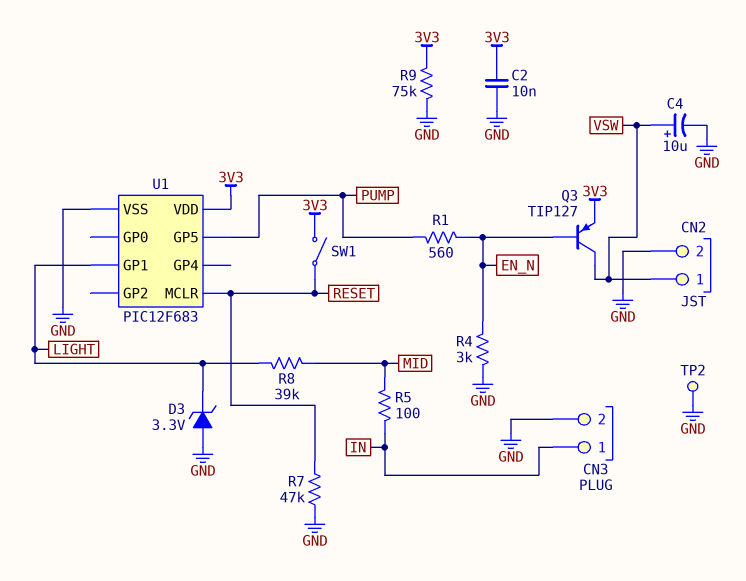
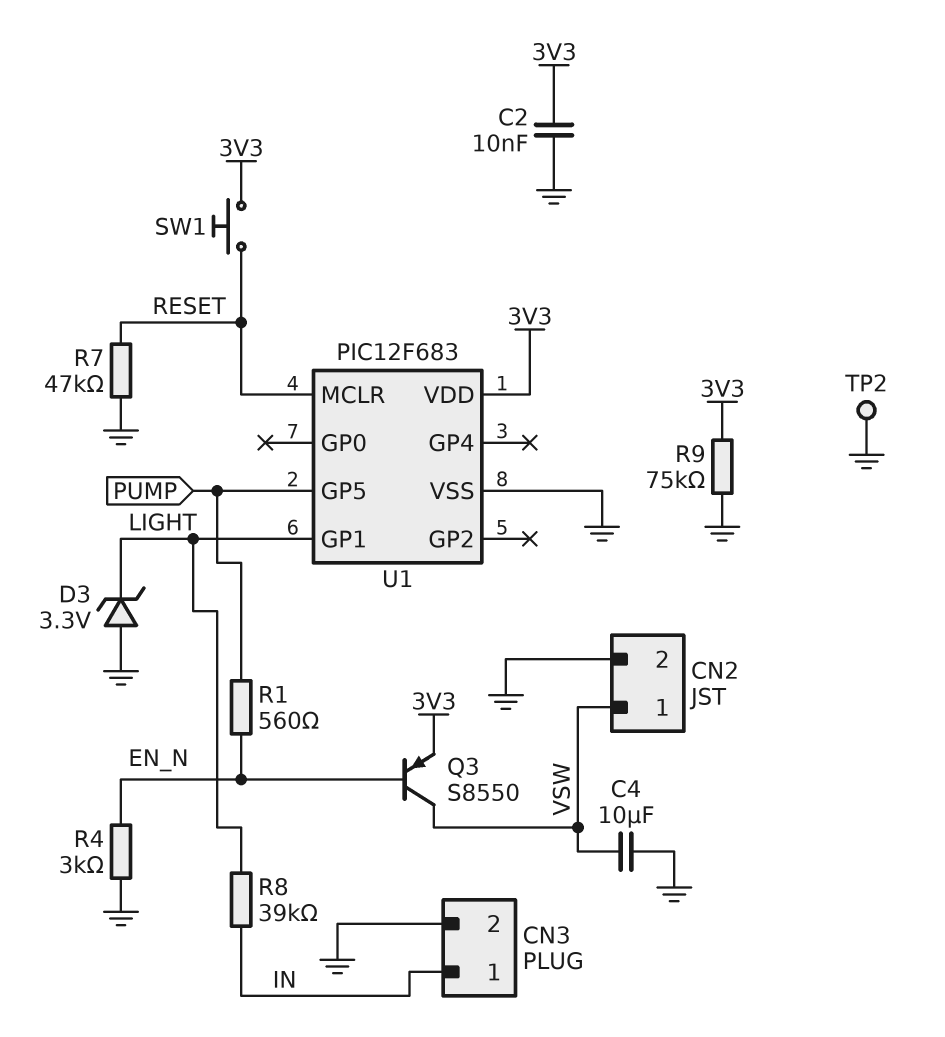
C4: 10uF (plus VSW, minus GND) -> 10uF (GND, VSW)
Q3: PNP TIP127 (B EN_N, C VSW, E 3V3) -> PNP S8550 (B EN_N, C VSW, E 3V3)
R5: 100 (IN, MID) -> none
R8: 39k (LIGHT, MID) -> 39k (IN, LIGHT)
SW1: switch (3V3, RESET) -> button (3V3, RESET)

